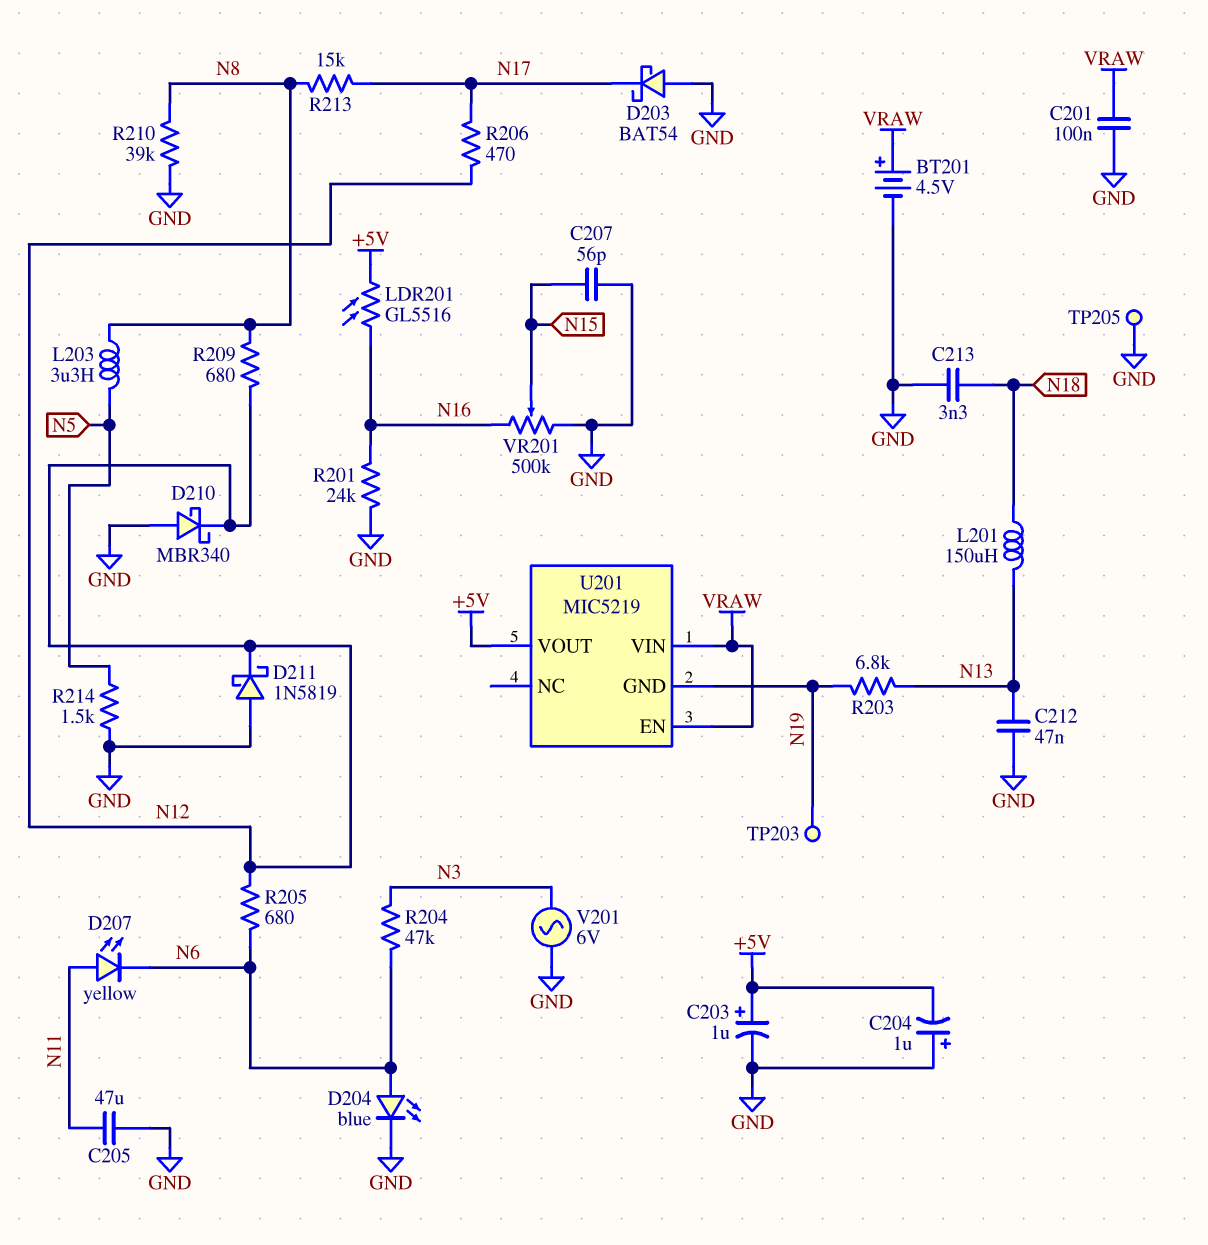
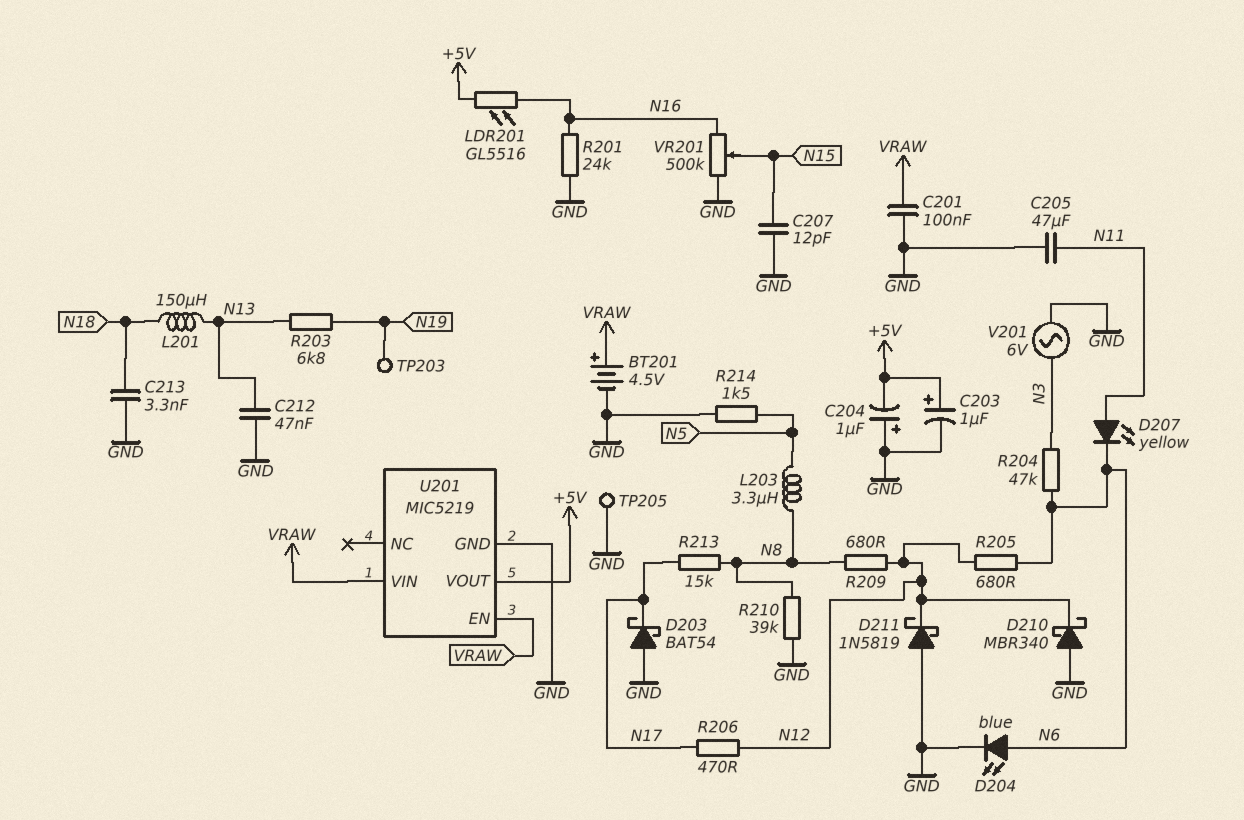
C207: 56pF (GND, N15) -> 12pF (GND, N15)
U201 pin GND: N19 -> GND

